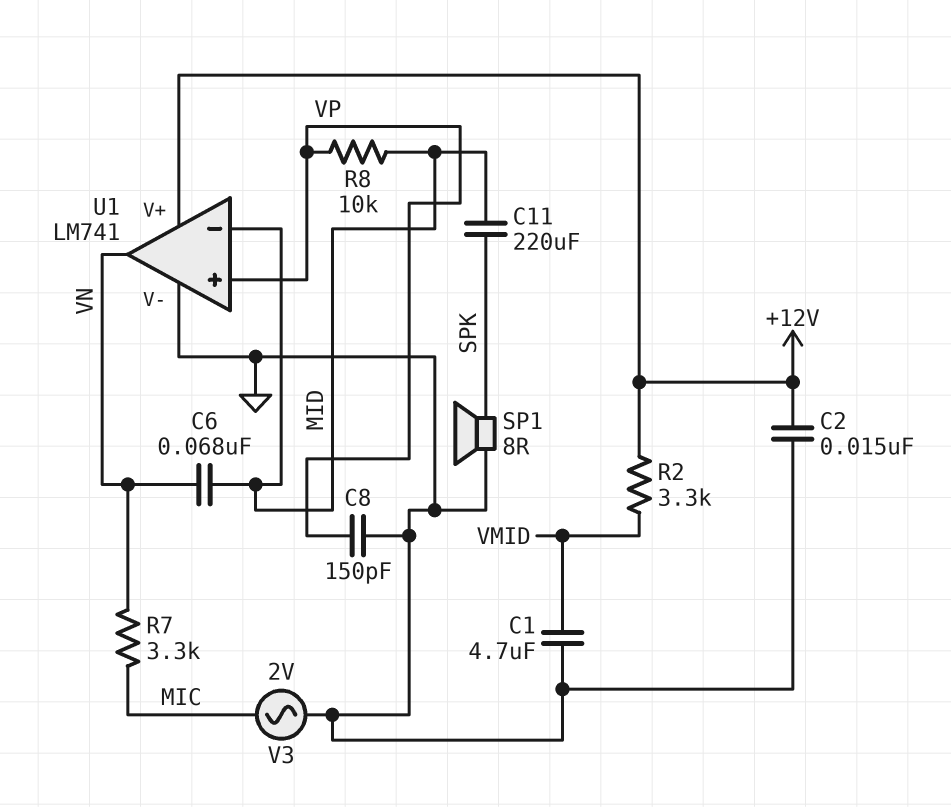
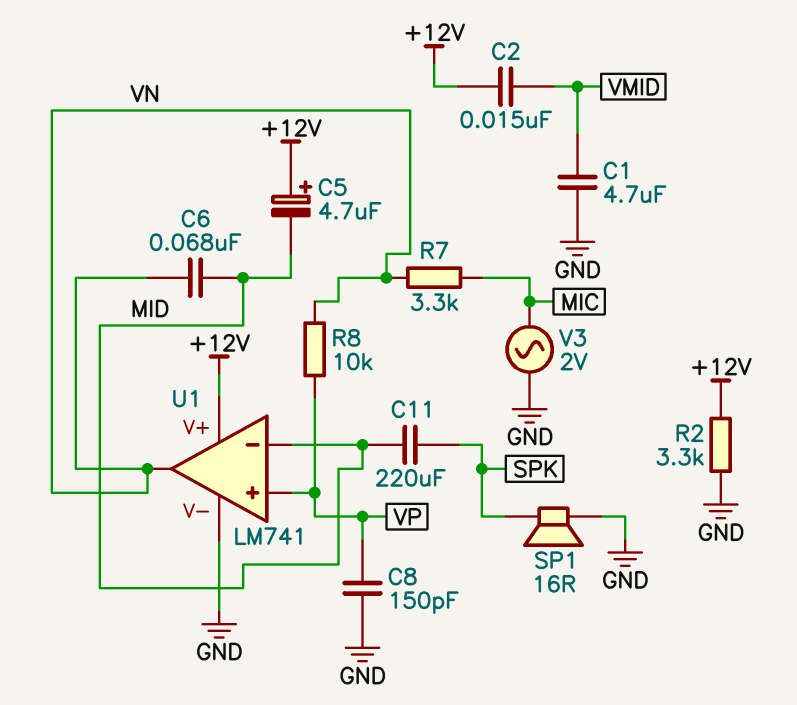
C2: 15nF (+12V, GND) -> 15nF (+12V, VMID)
C5: none -> 4.7uF (plus +12V, minus MID)
R2: 3.3k (+12V, VMID) -> 3.3k (+12V, GND)
R8: 10k (MID, VP) -> 10k (VN, VP)
SP1: speaker 8R (GND, SPK) -> speaker 16R (GND, SPK)

